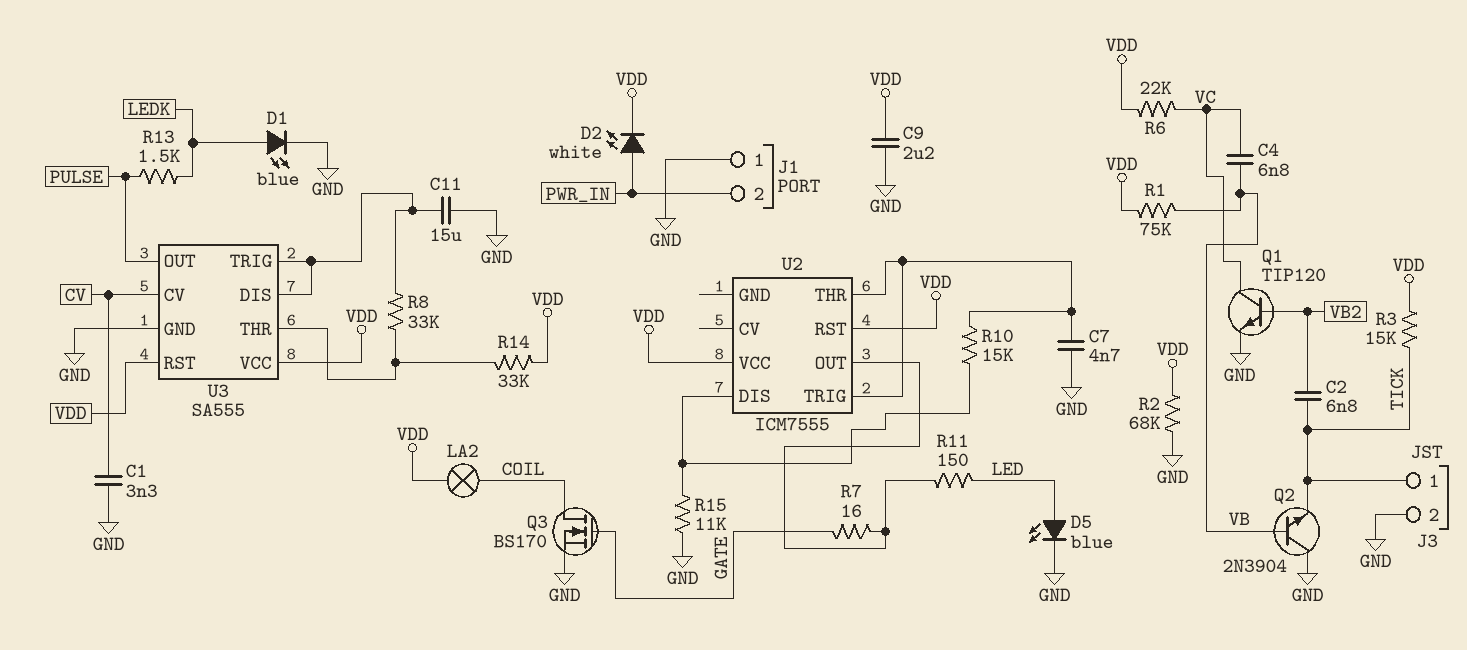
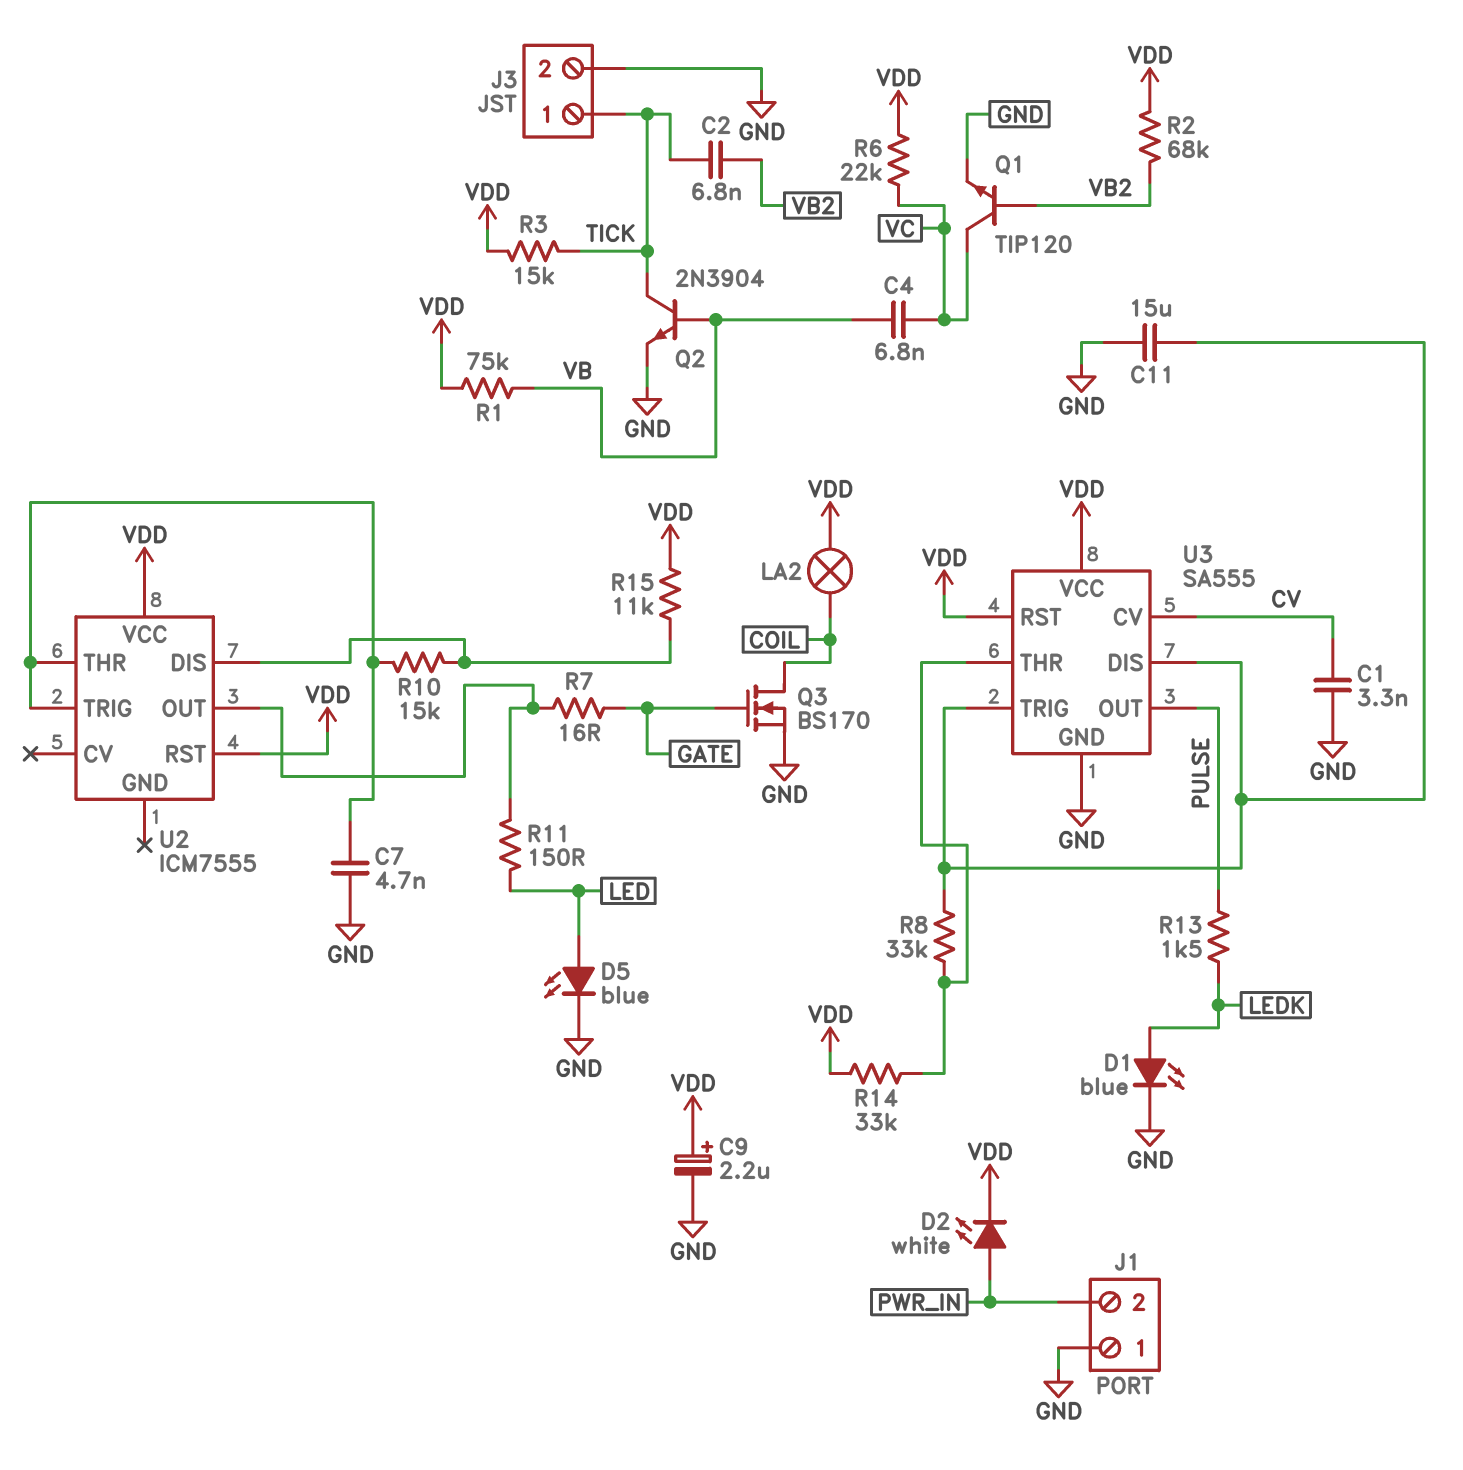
C9: 2.2uF (GND, VDD) -> 2.2uF (plus VDD, minus GND)
Q2: NPN 2N3904 (B VB, C GND, E TICK) -> NPN 2N3904 (B VB, C TICK, E GND)
R2: 68k (GND, VDD) -> 68k (VB2, VDD)
R15: 11k (GND, U2/DIS) -> 11k (U2/DIS, VDD)

